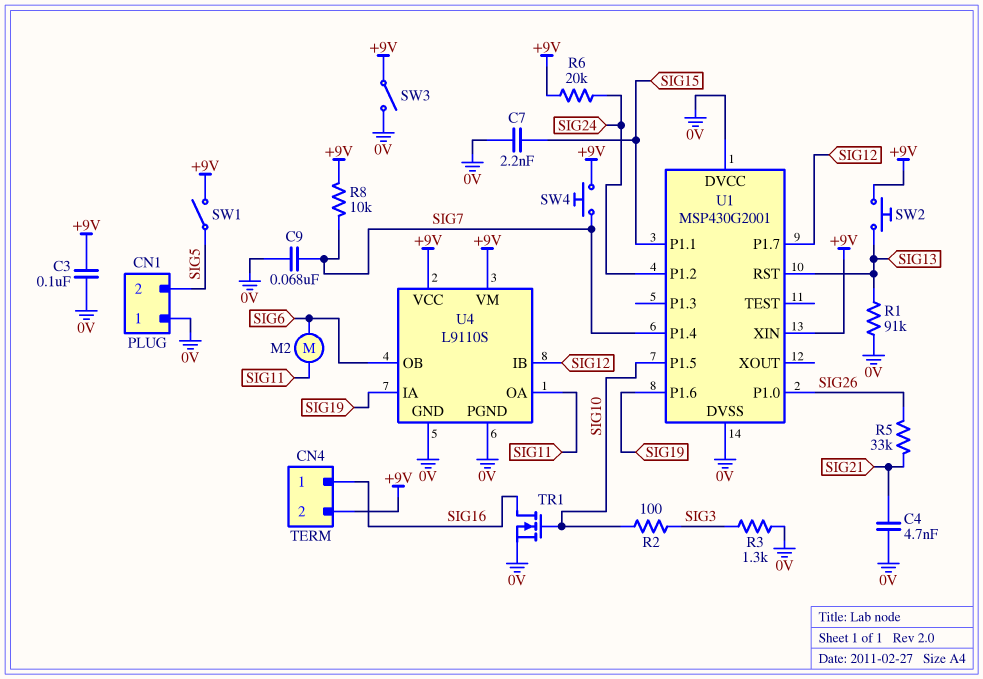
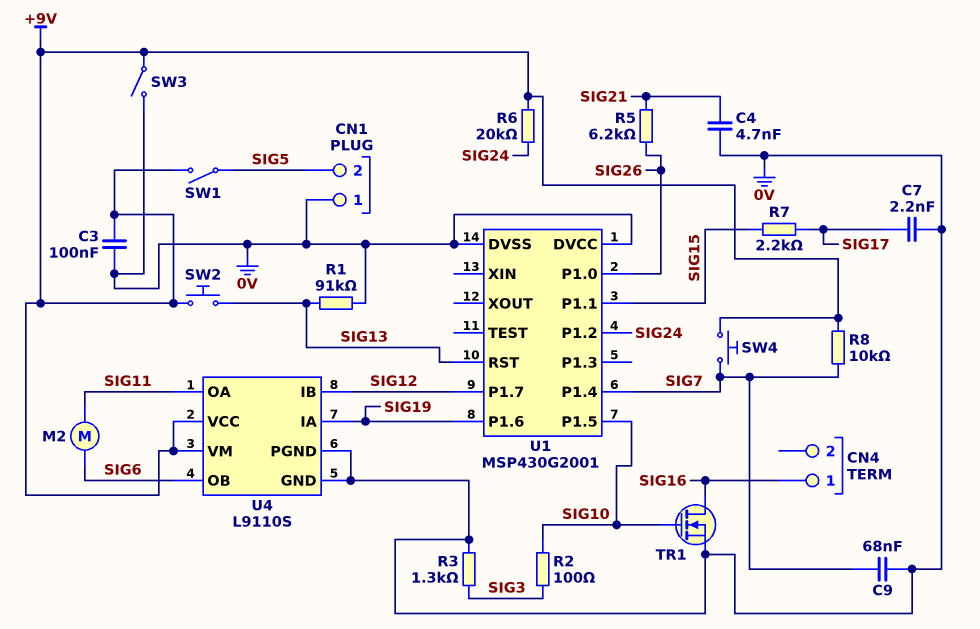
C7: 2.2nF (0V, SIG15) -> 2.2nF (0V, SIG17)
CN4 pin 2: +9V -> none
R5: 33k (SIG21, SIG26) -> 6.2k (SIG21, SIG26)
R7: none -> 2.2k (SIG15, SIG17)
U1 pin XIN: +9V -> none

